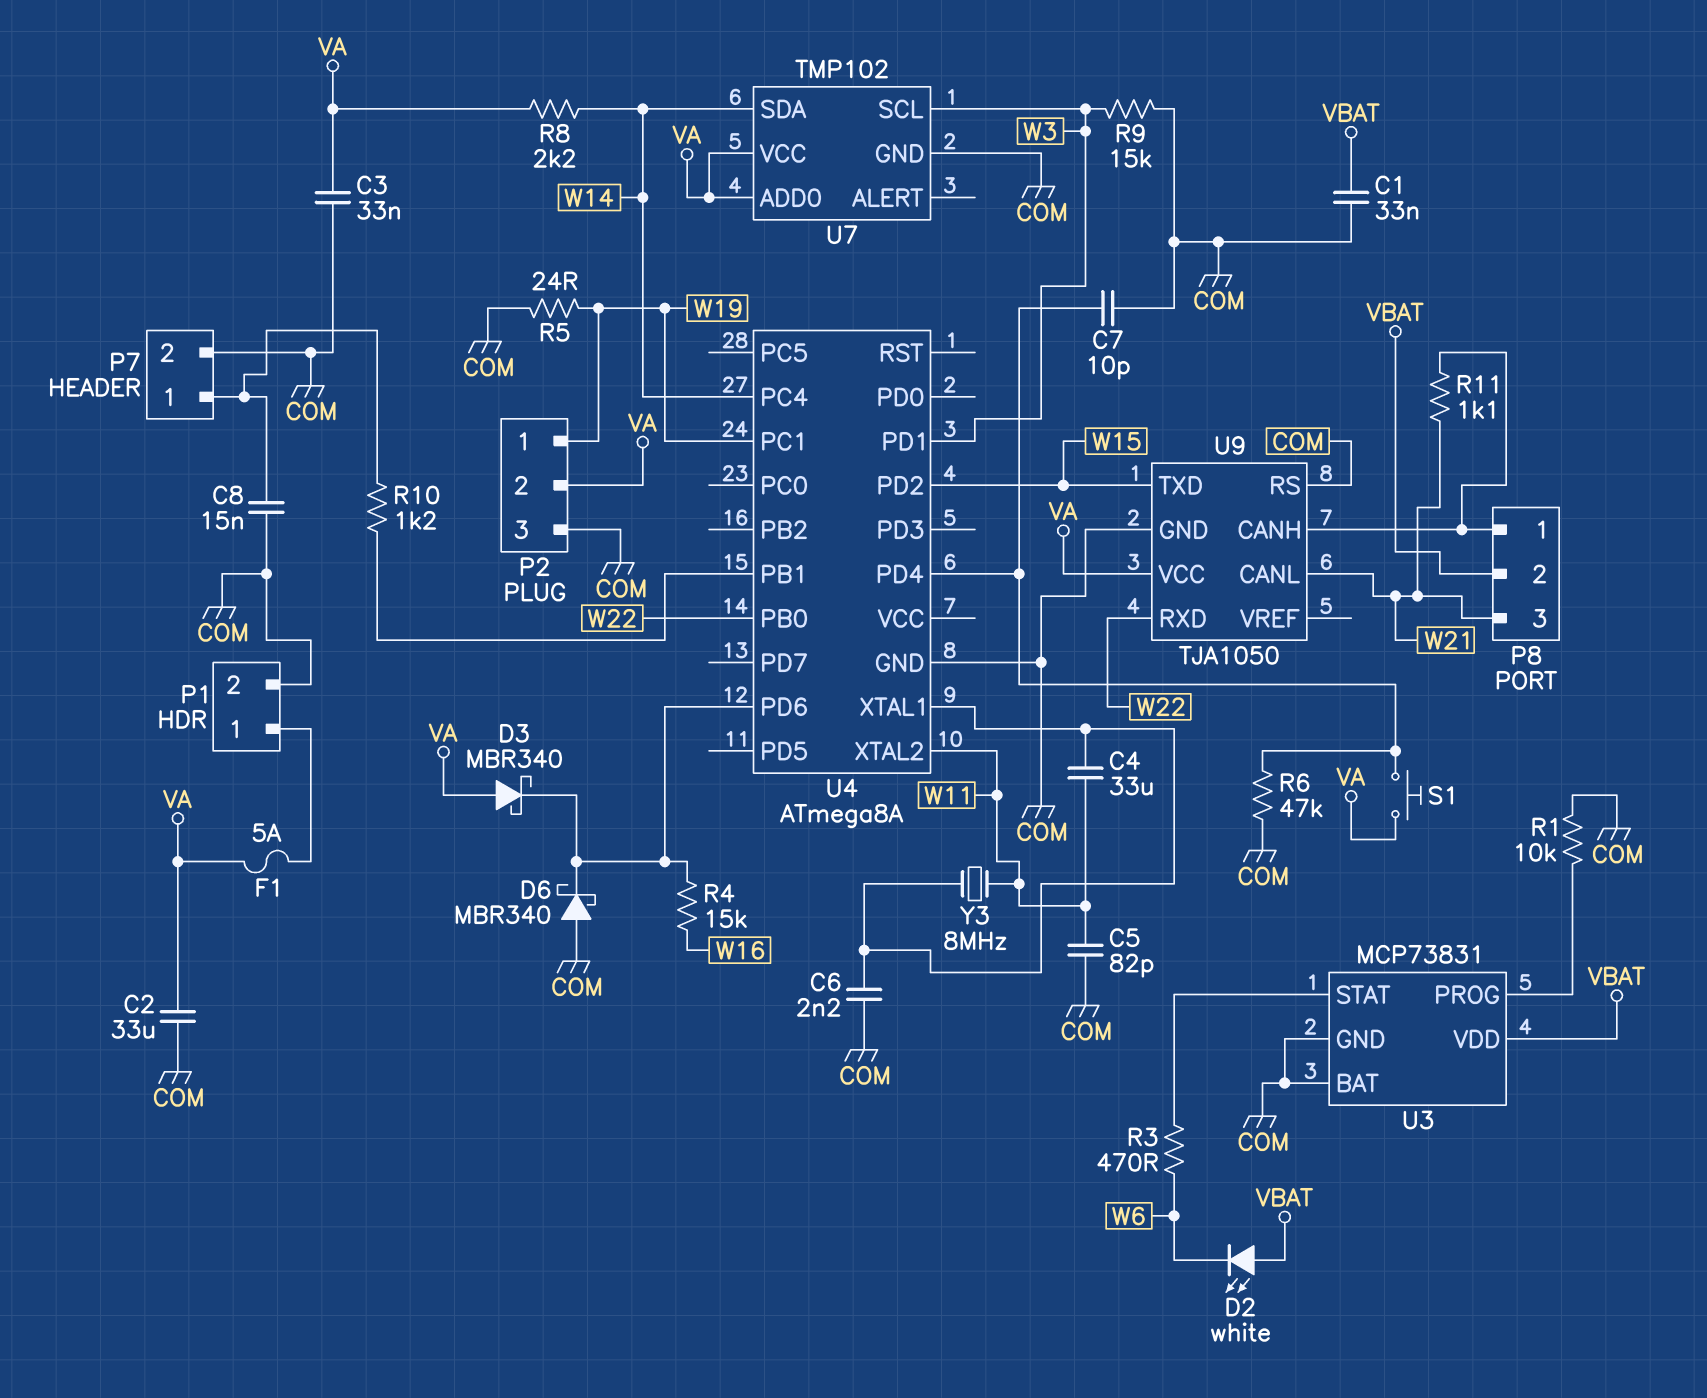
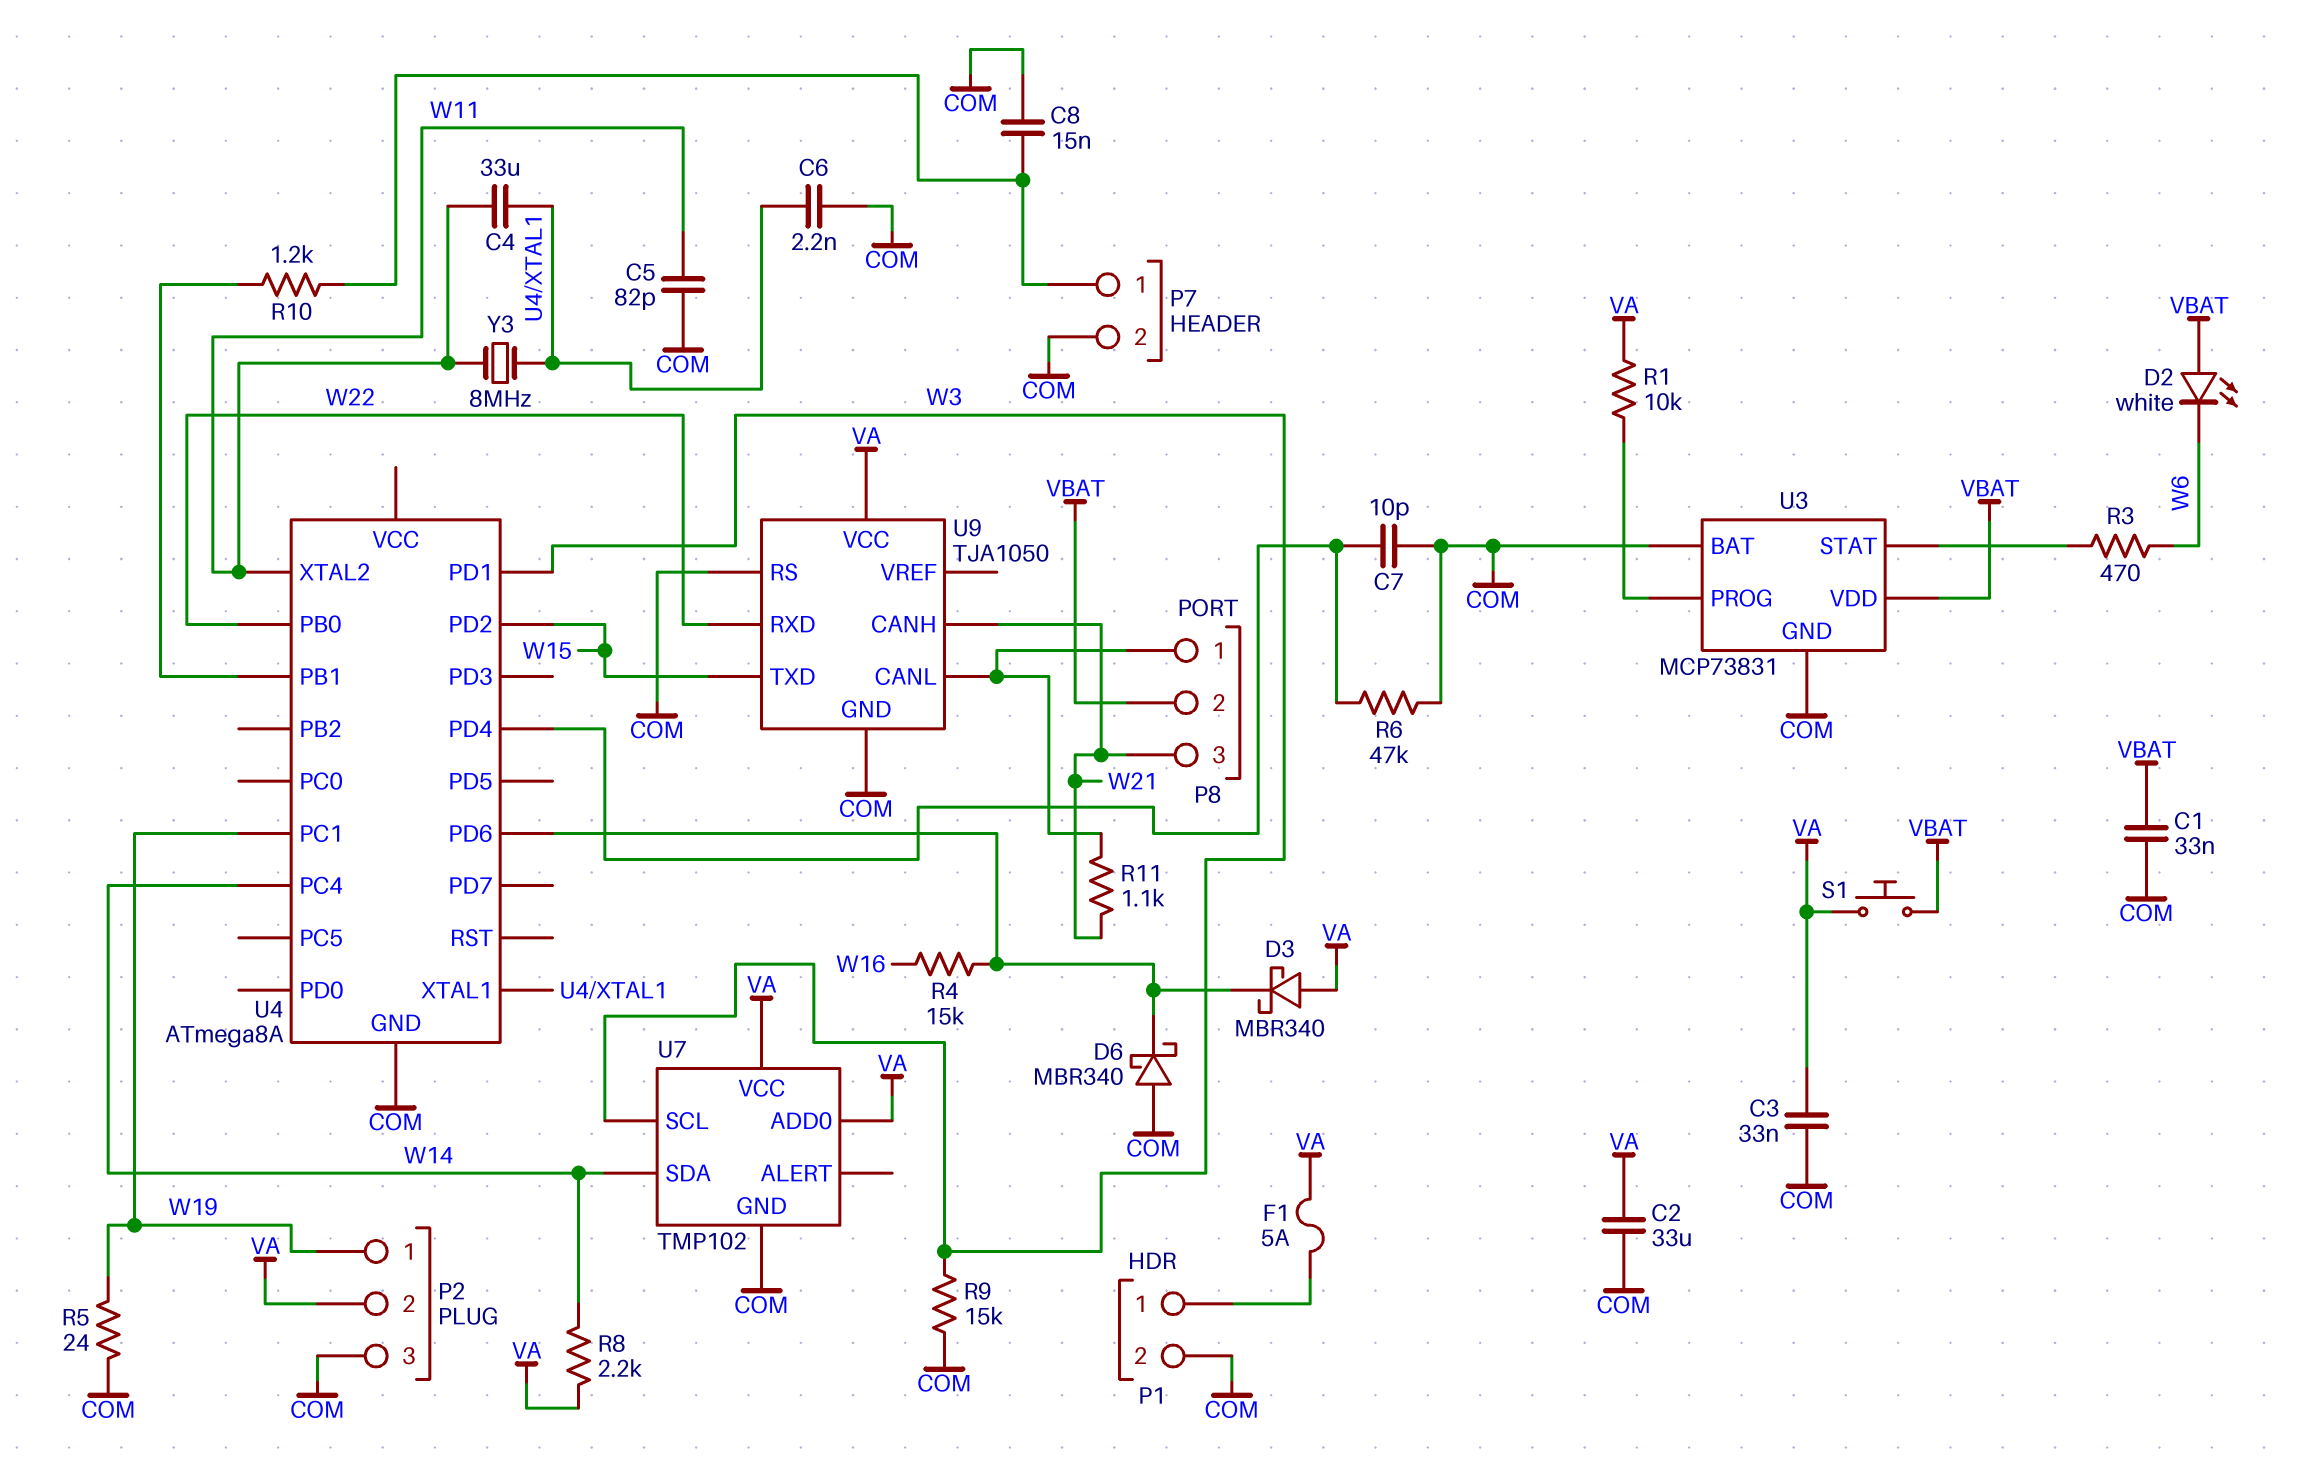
R1: 10k (COM, U3/PROG) -> 10k (U3/PROG, VA)
S1: button (U4/PD4, VA) -> button (VA, VBAT)
U9 pin CANH: P8/1 -> W21
U9 pin CANL: W21 -> P8/1

